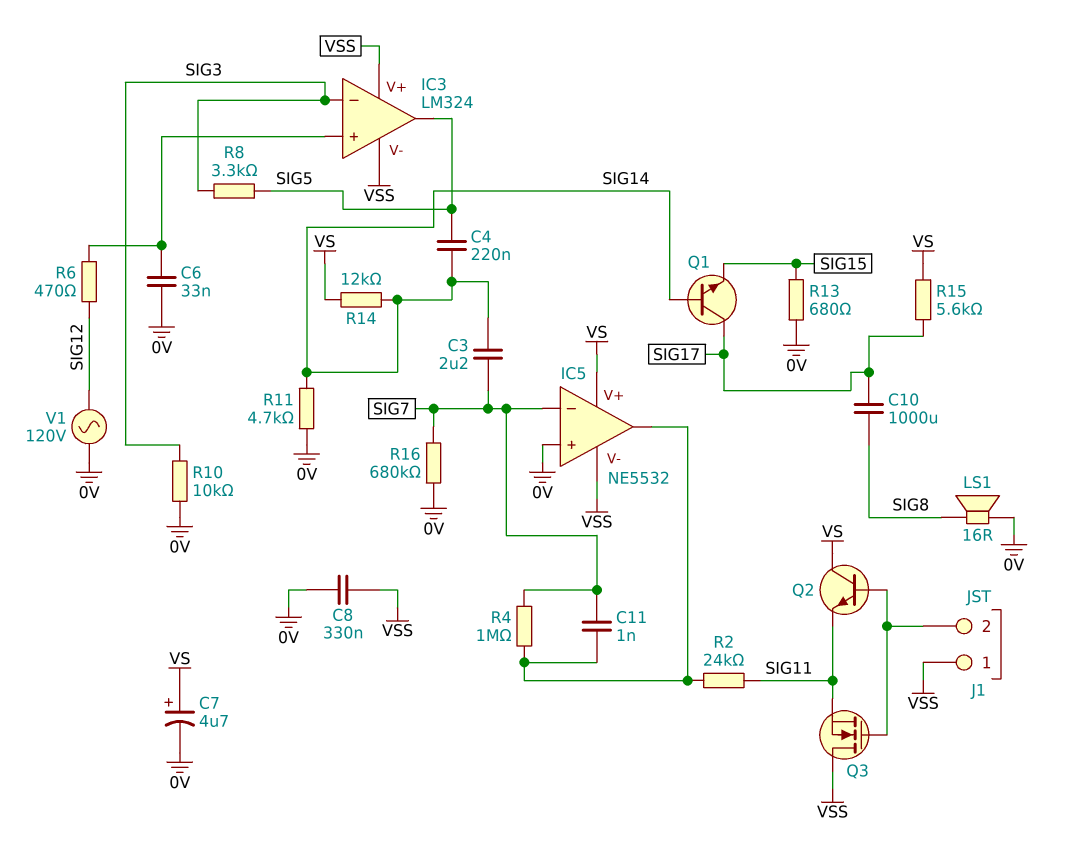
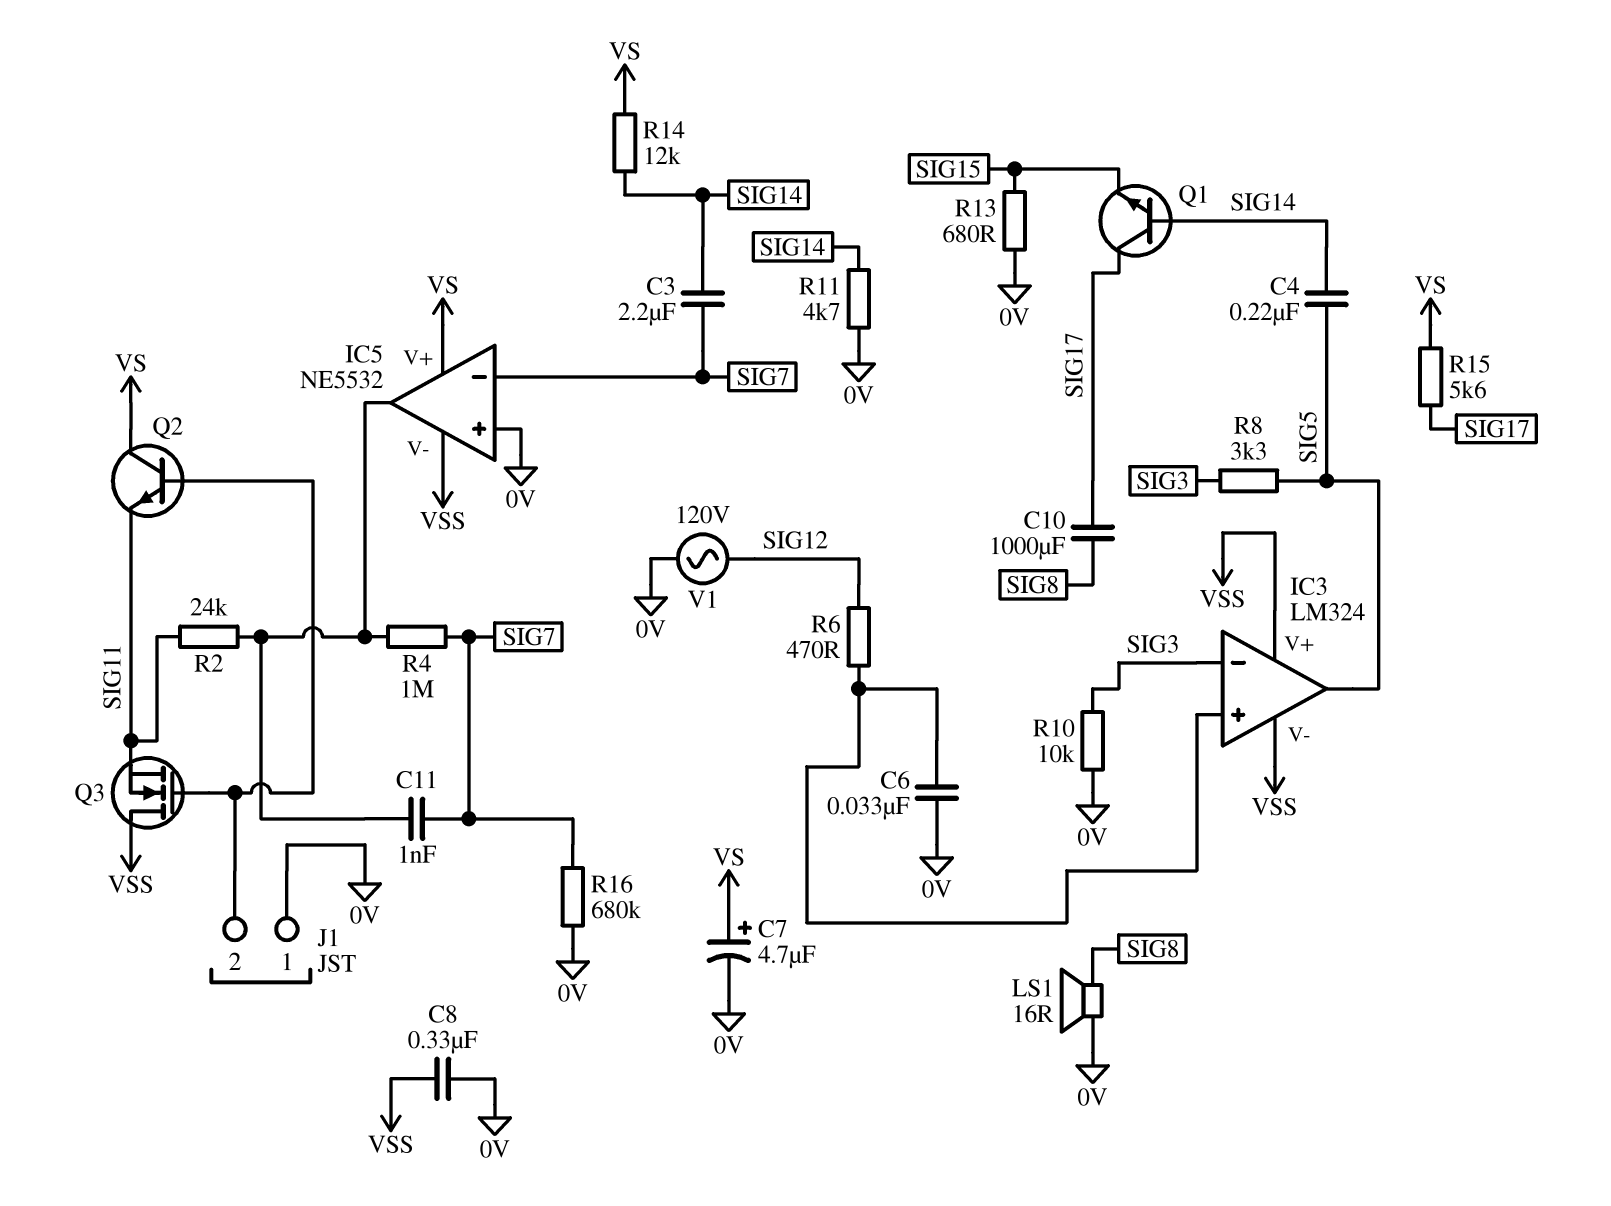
J1 pin 1: VSS -> 0V

